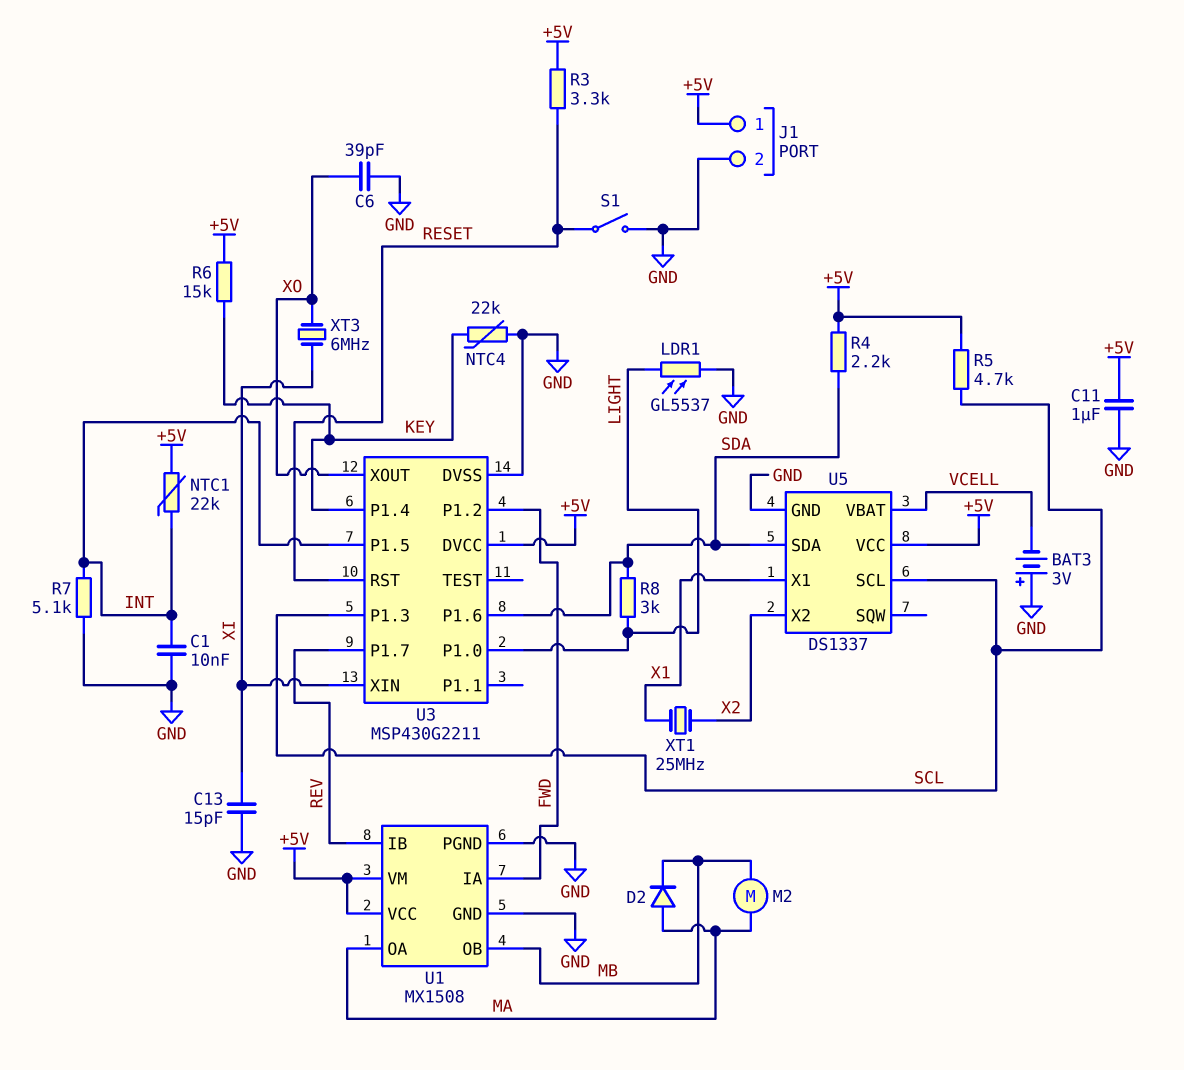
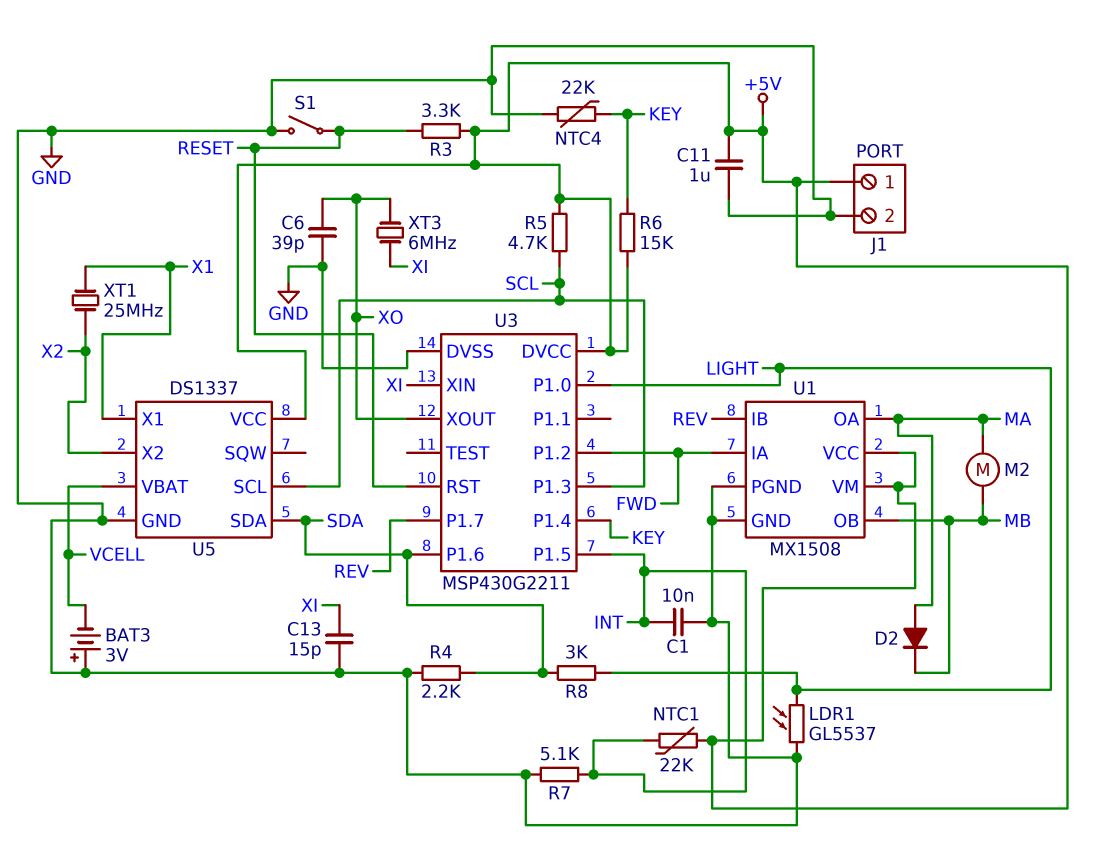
R4: 2.2k (+5V, SDA) -> 2.2k (GND, SDA)

